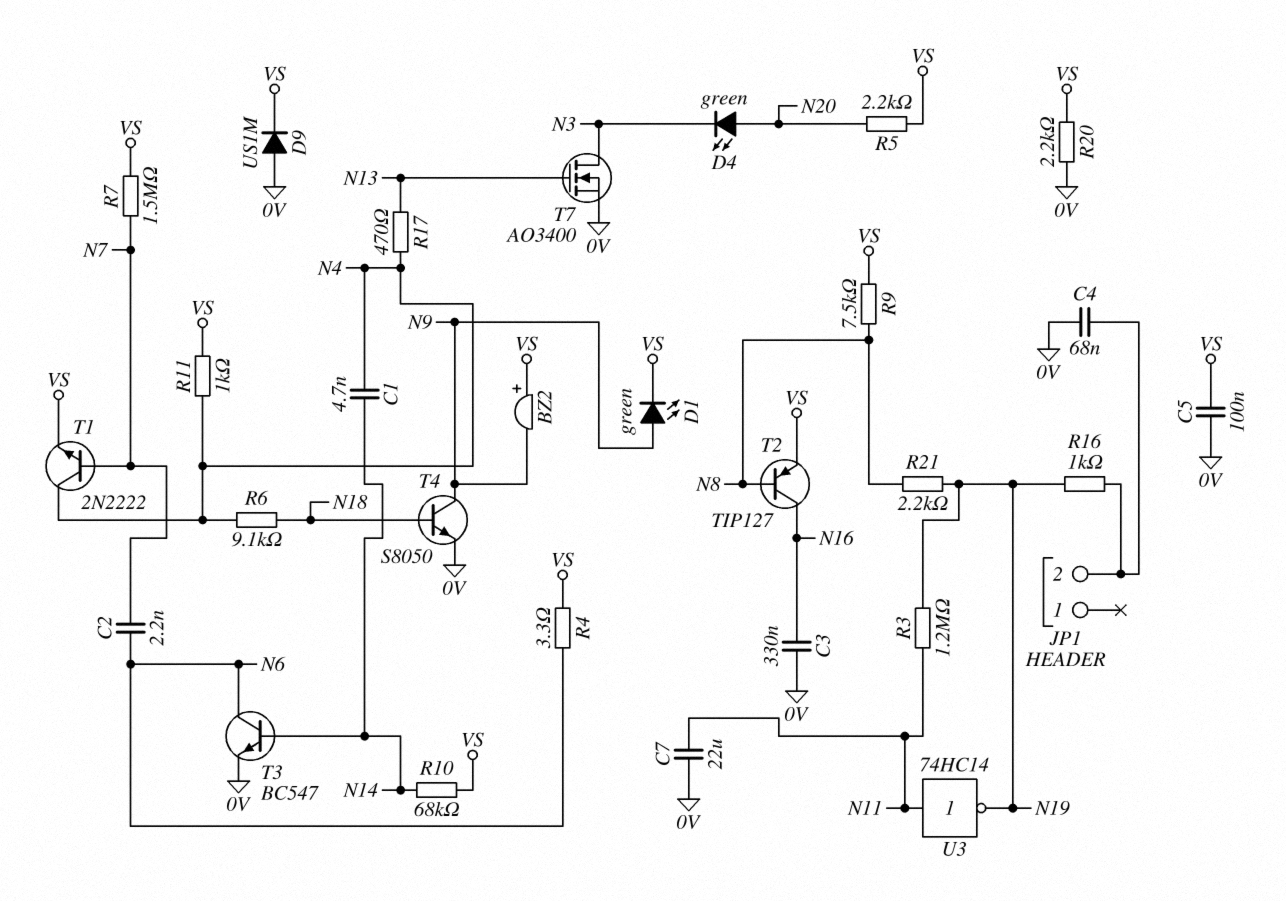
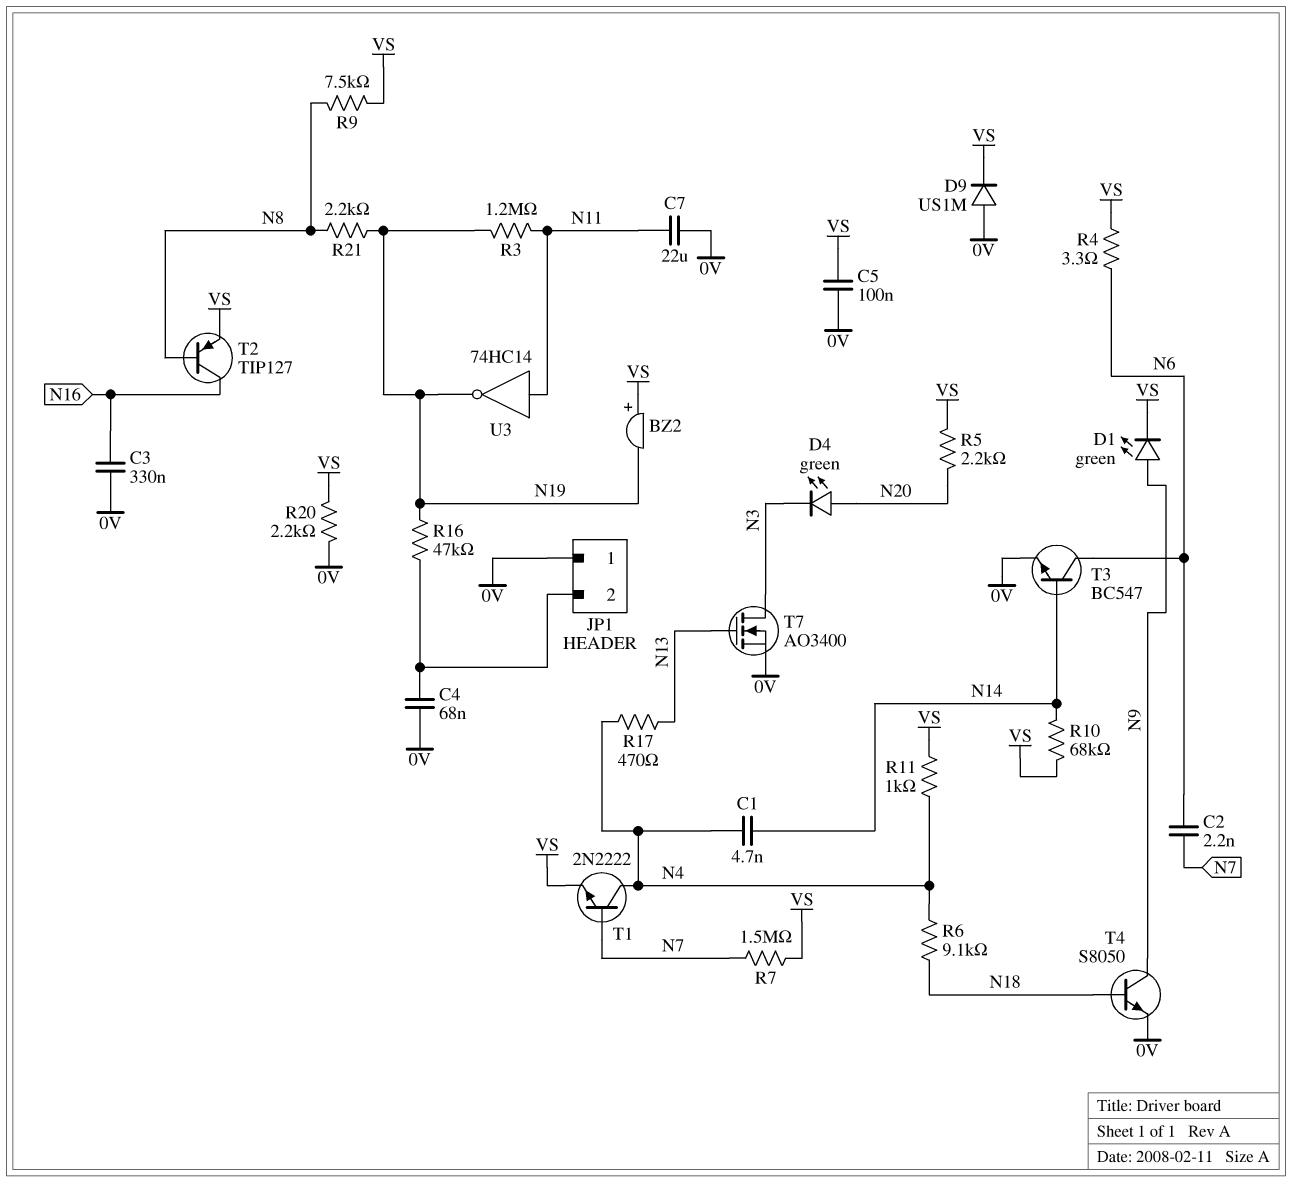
BZ2: buzzer (plus VS, minus N9) -> buzzer (plus VS, minus N19)
JP1 pin 1: none -> 0V
R16: 1k (JP1/2, N19) -> 47k (JP1/2, N19)

